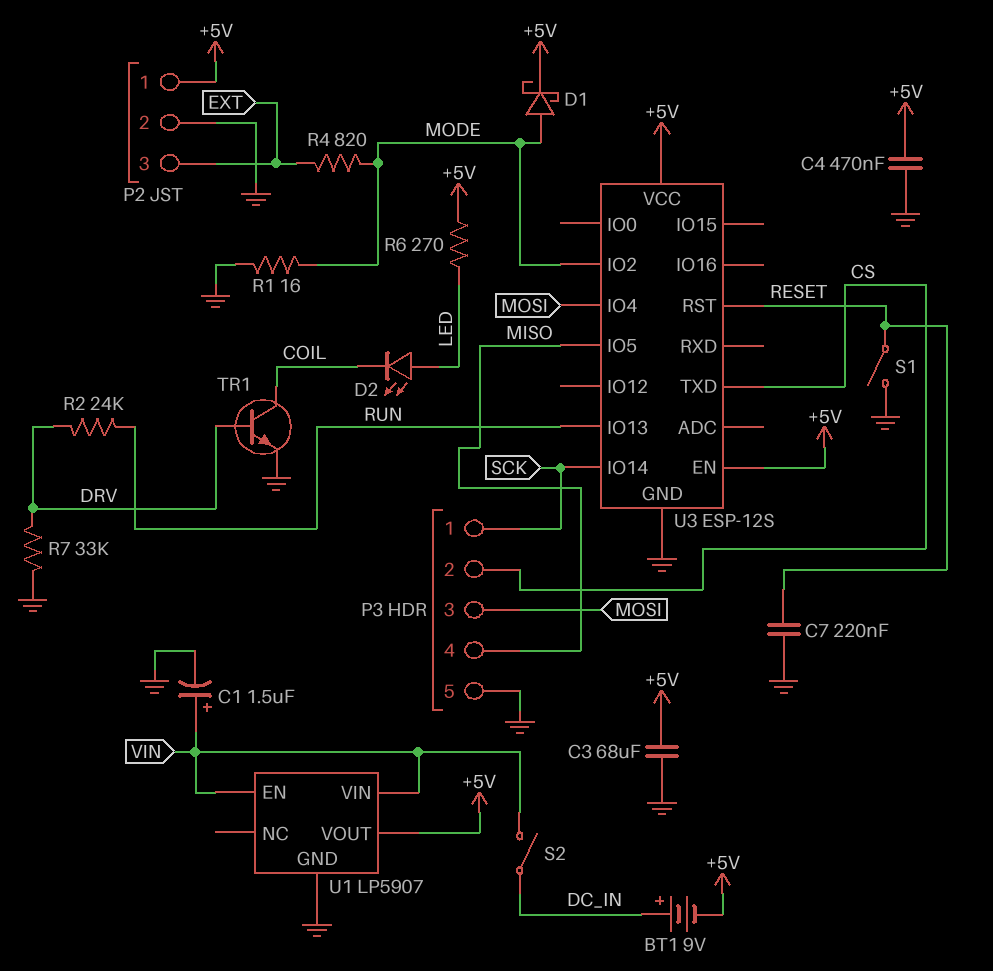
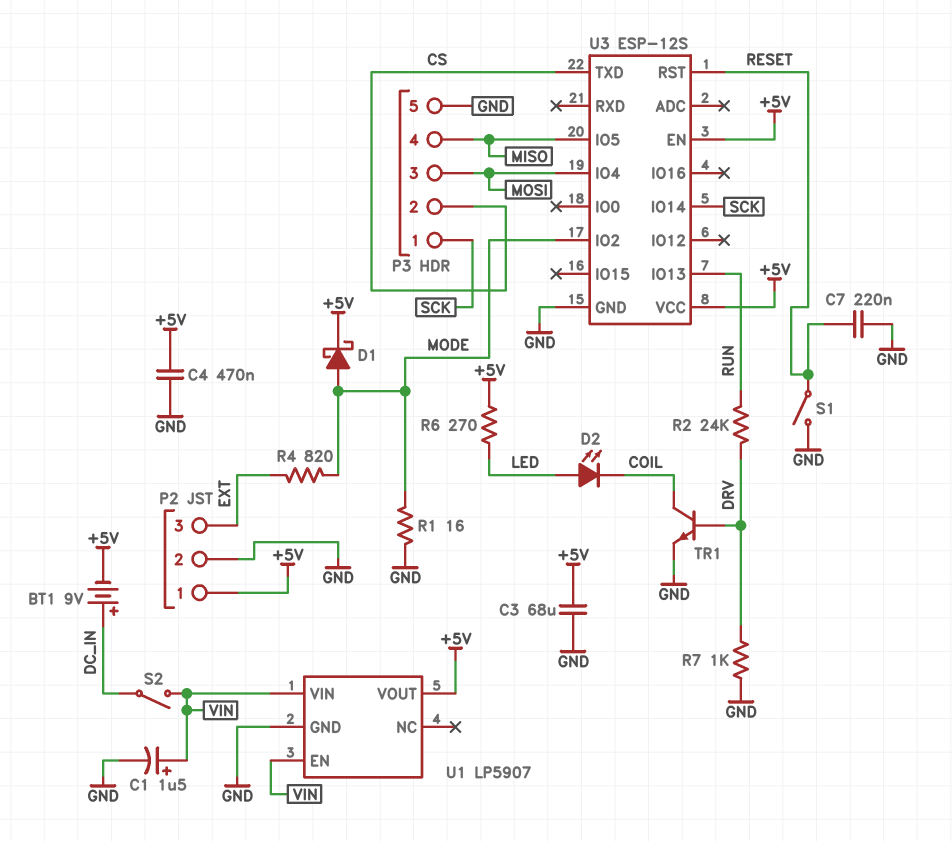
R7: 33k (DRV, GND) -> 1k (DRV, GND)

